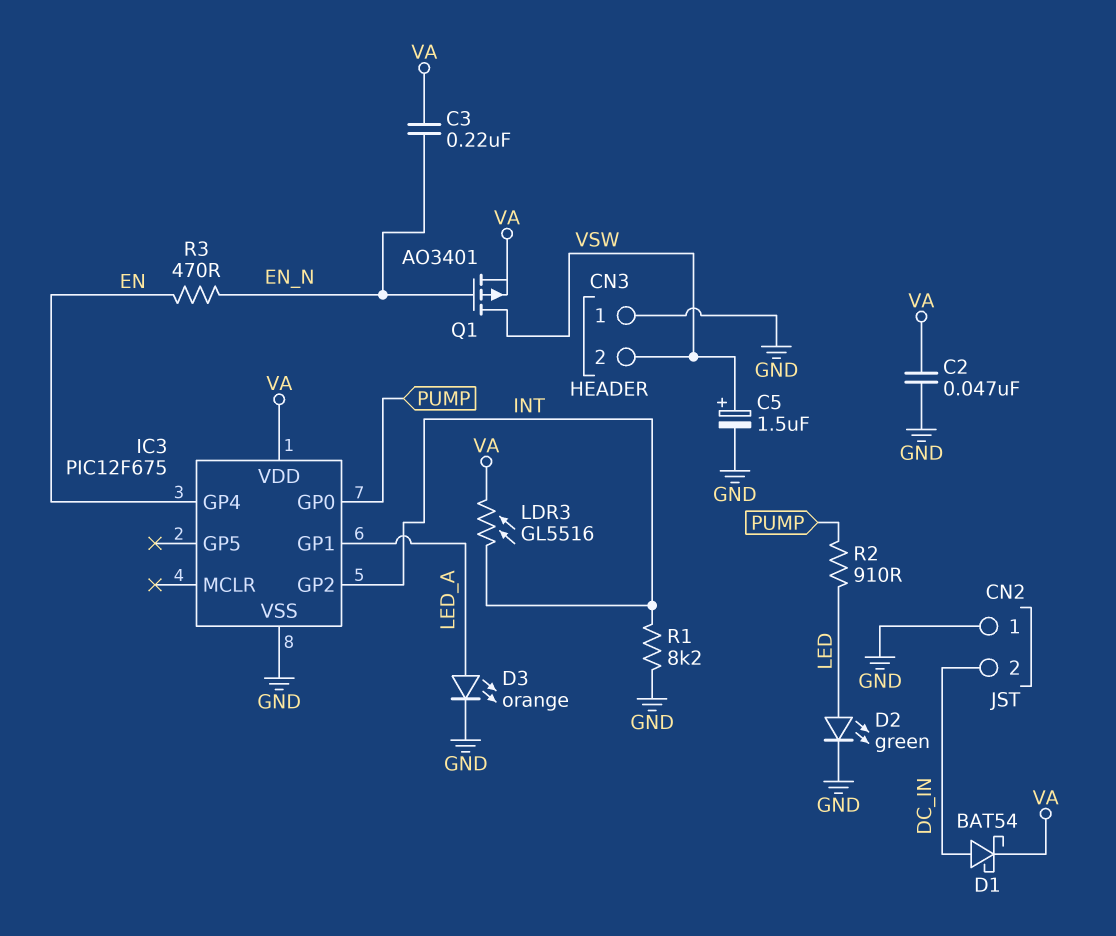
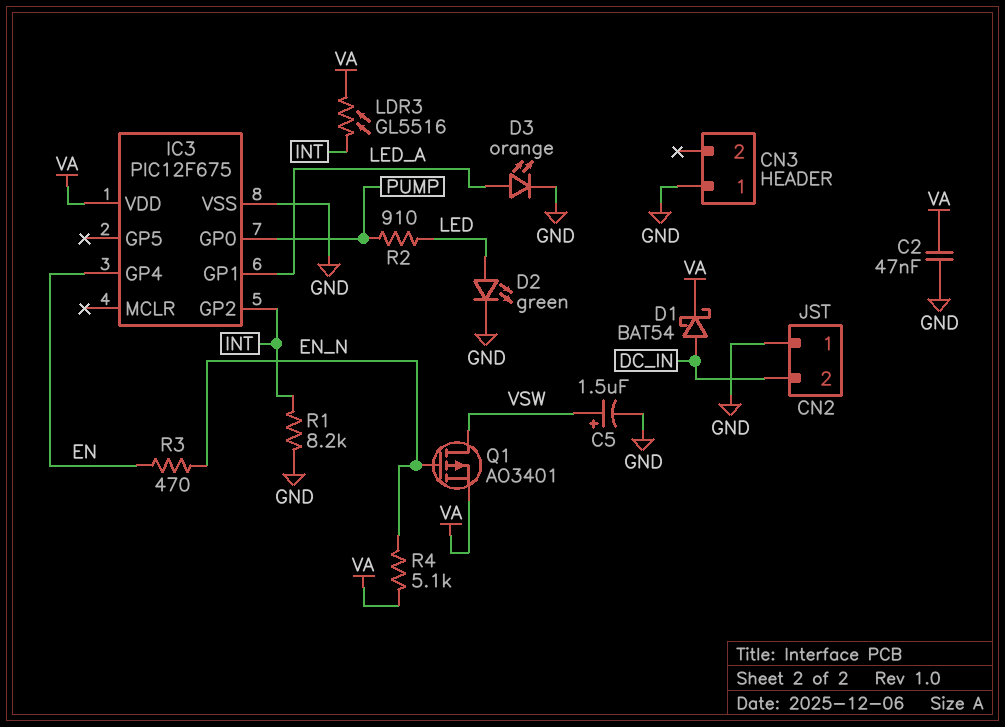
C3: 220nF (EN_N, VA) -> none
CN3 pin 2: VSW -> none
R4: none -> 5.1k (EN_N, VA)

